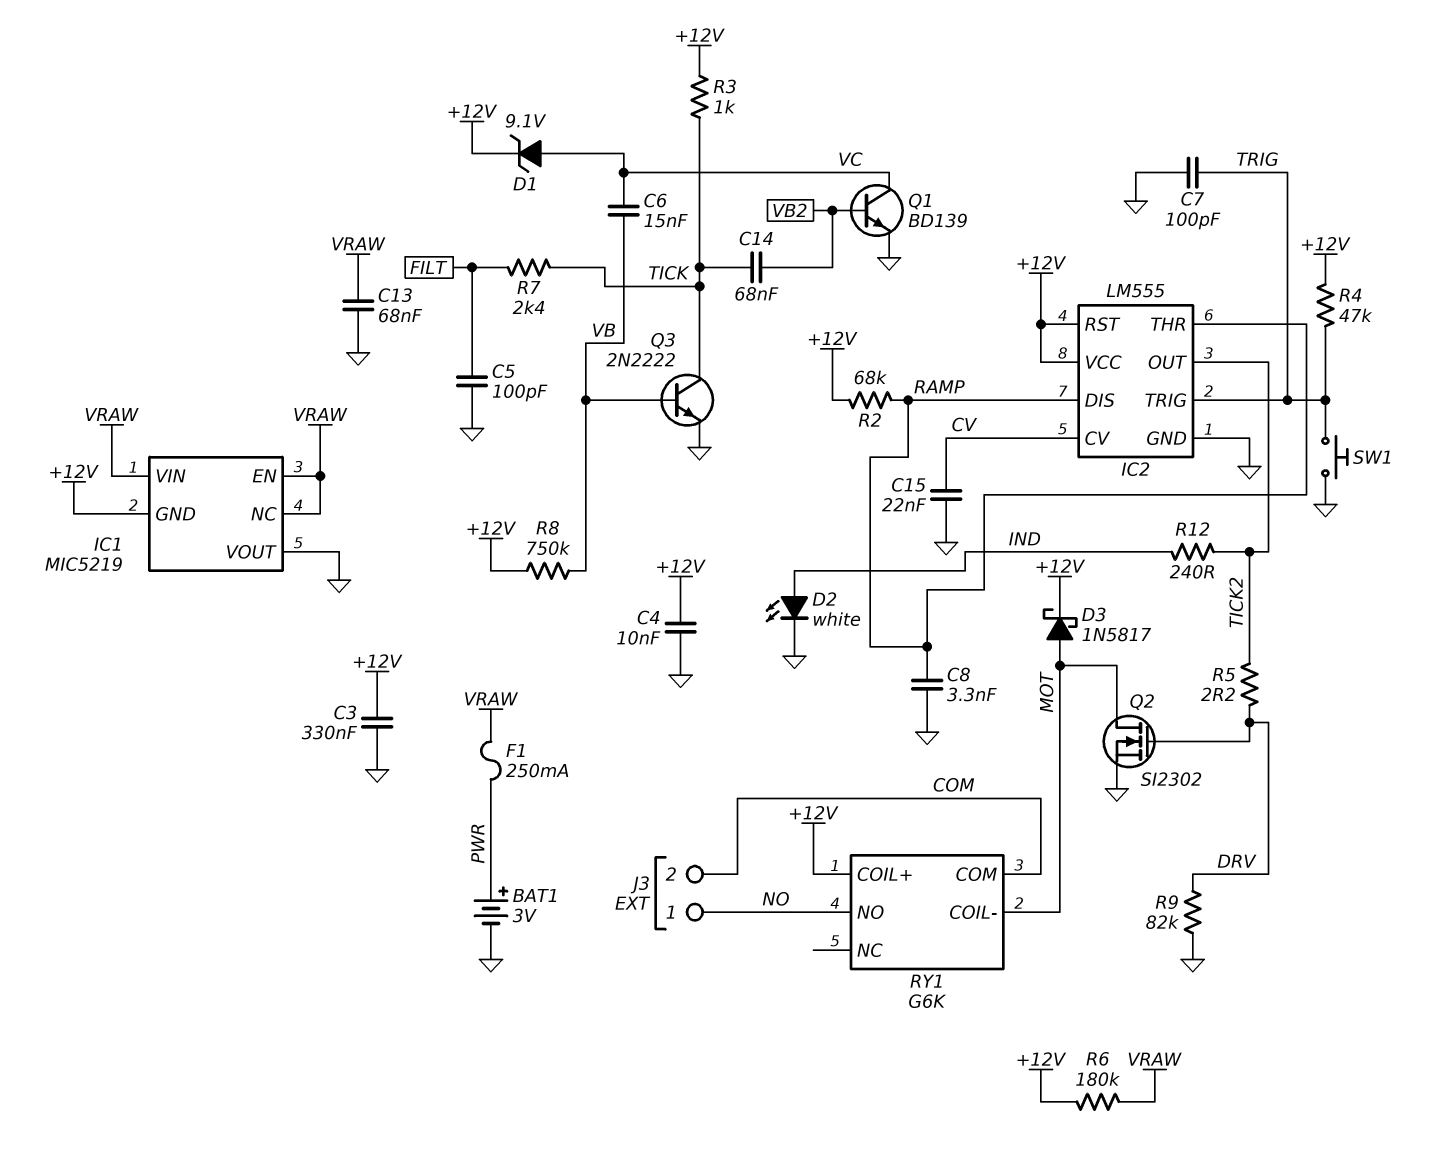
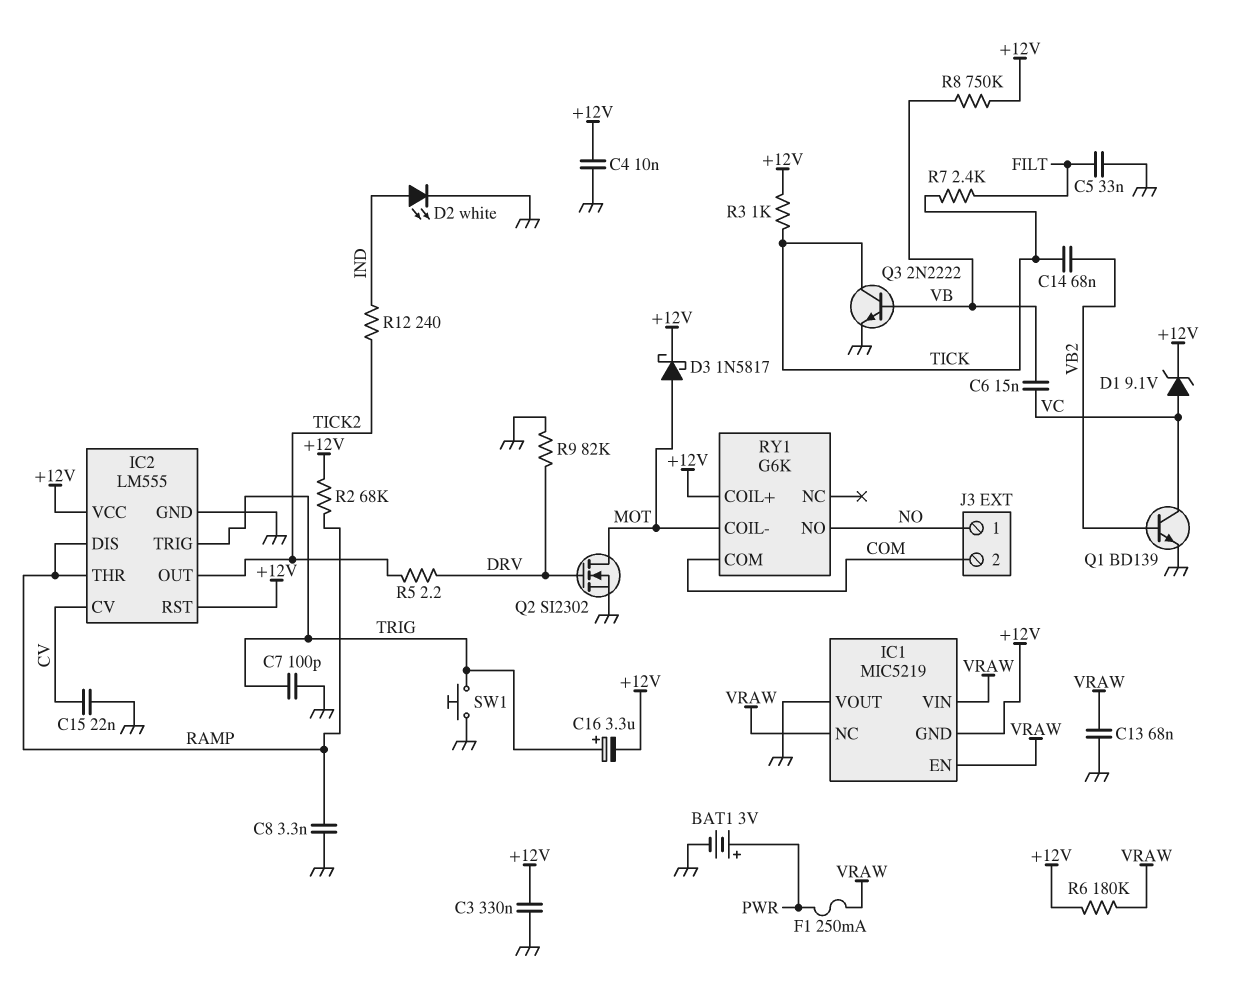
C5: 100pF (FILT, GND) -> 33nF (FILT, GND)
C16: none -> 3.3uF (plus TRIG, minus +12V)
R4: 47k (+12V, TRIG) -> none

